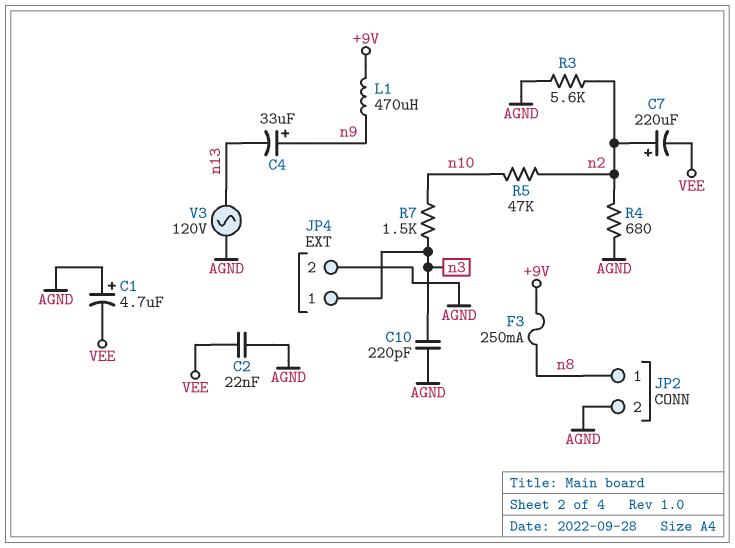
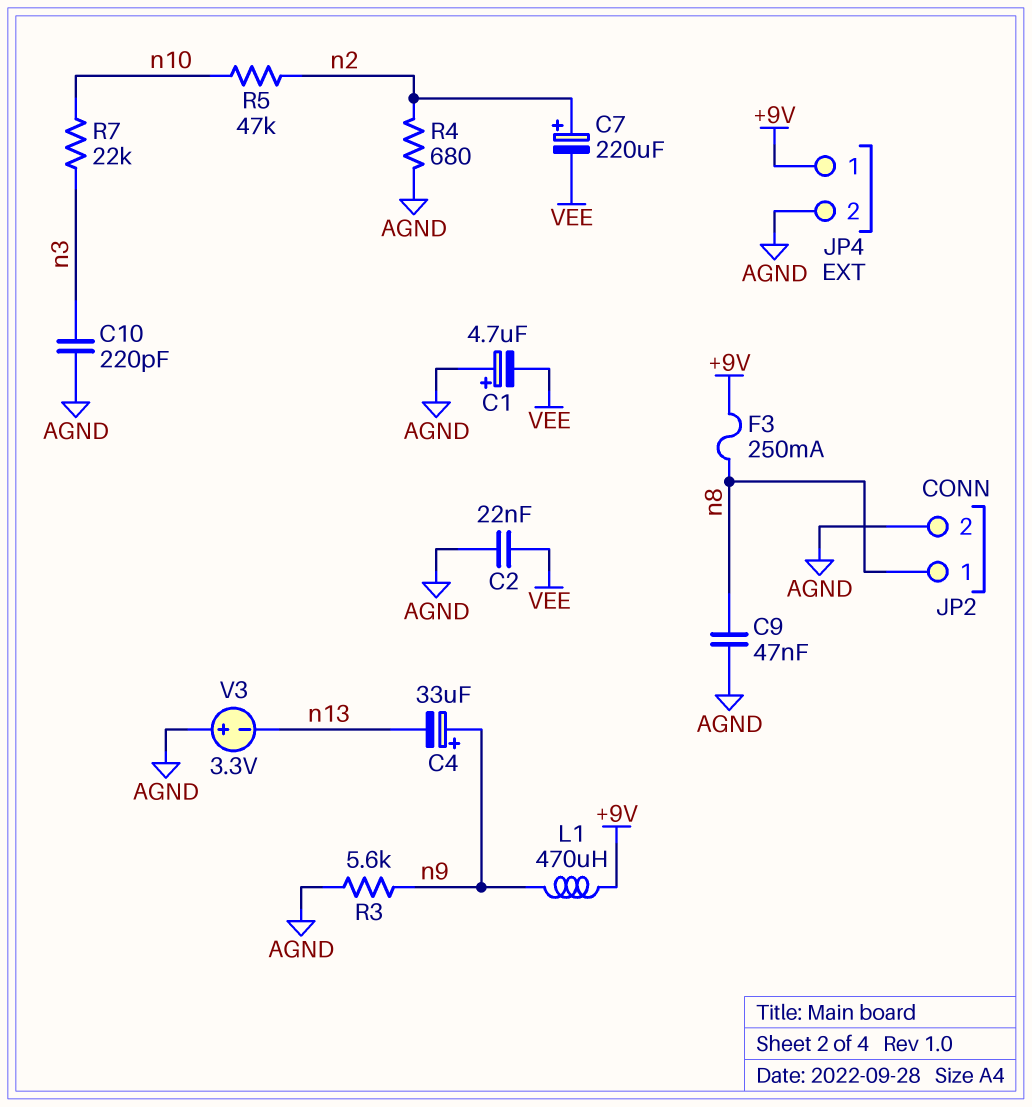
C9: none -> 47nF (AGND, n8)
JP4 pin 1: n3 -> +9V
R3: 5.6k (AGND, n2) -> 5.6k (AGND, n9)
R7: 1.5k (n3, n10) -> 22k (n3, n10)
V3: AC 120V (AGND, n13) -> 3.3V (plus AGND, minus n13)

